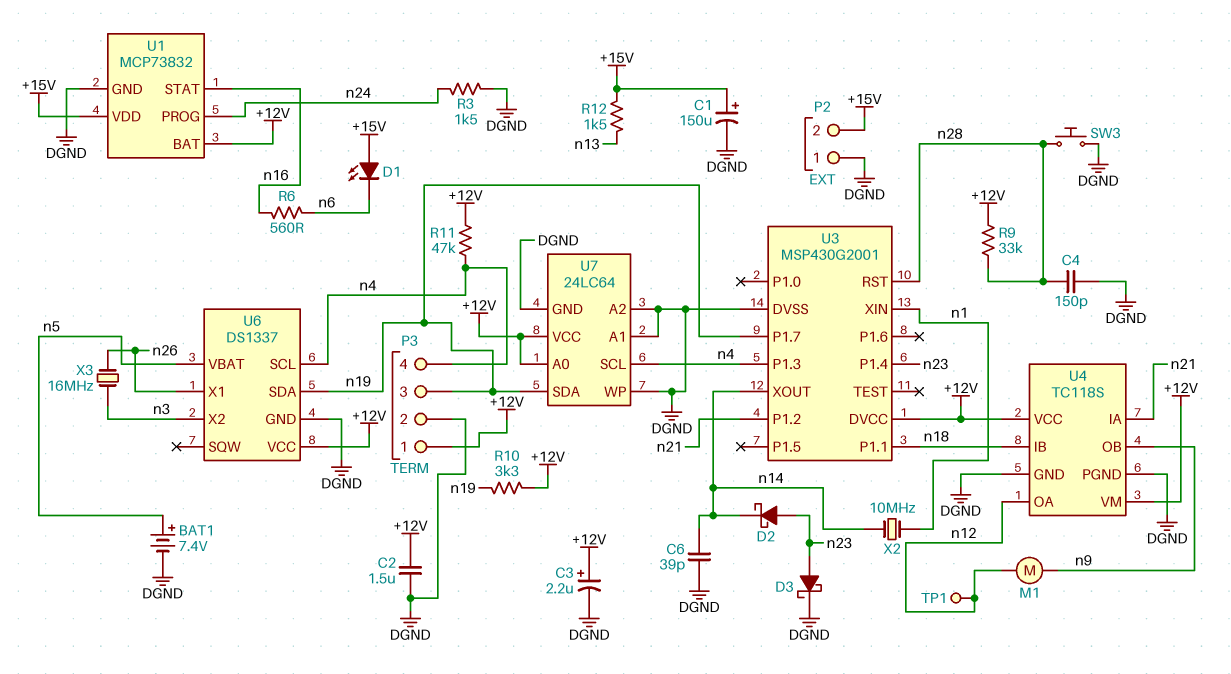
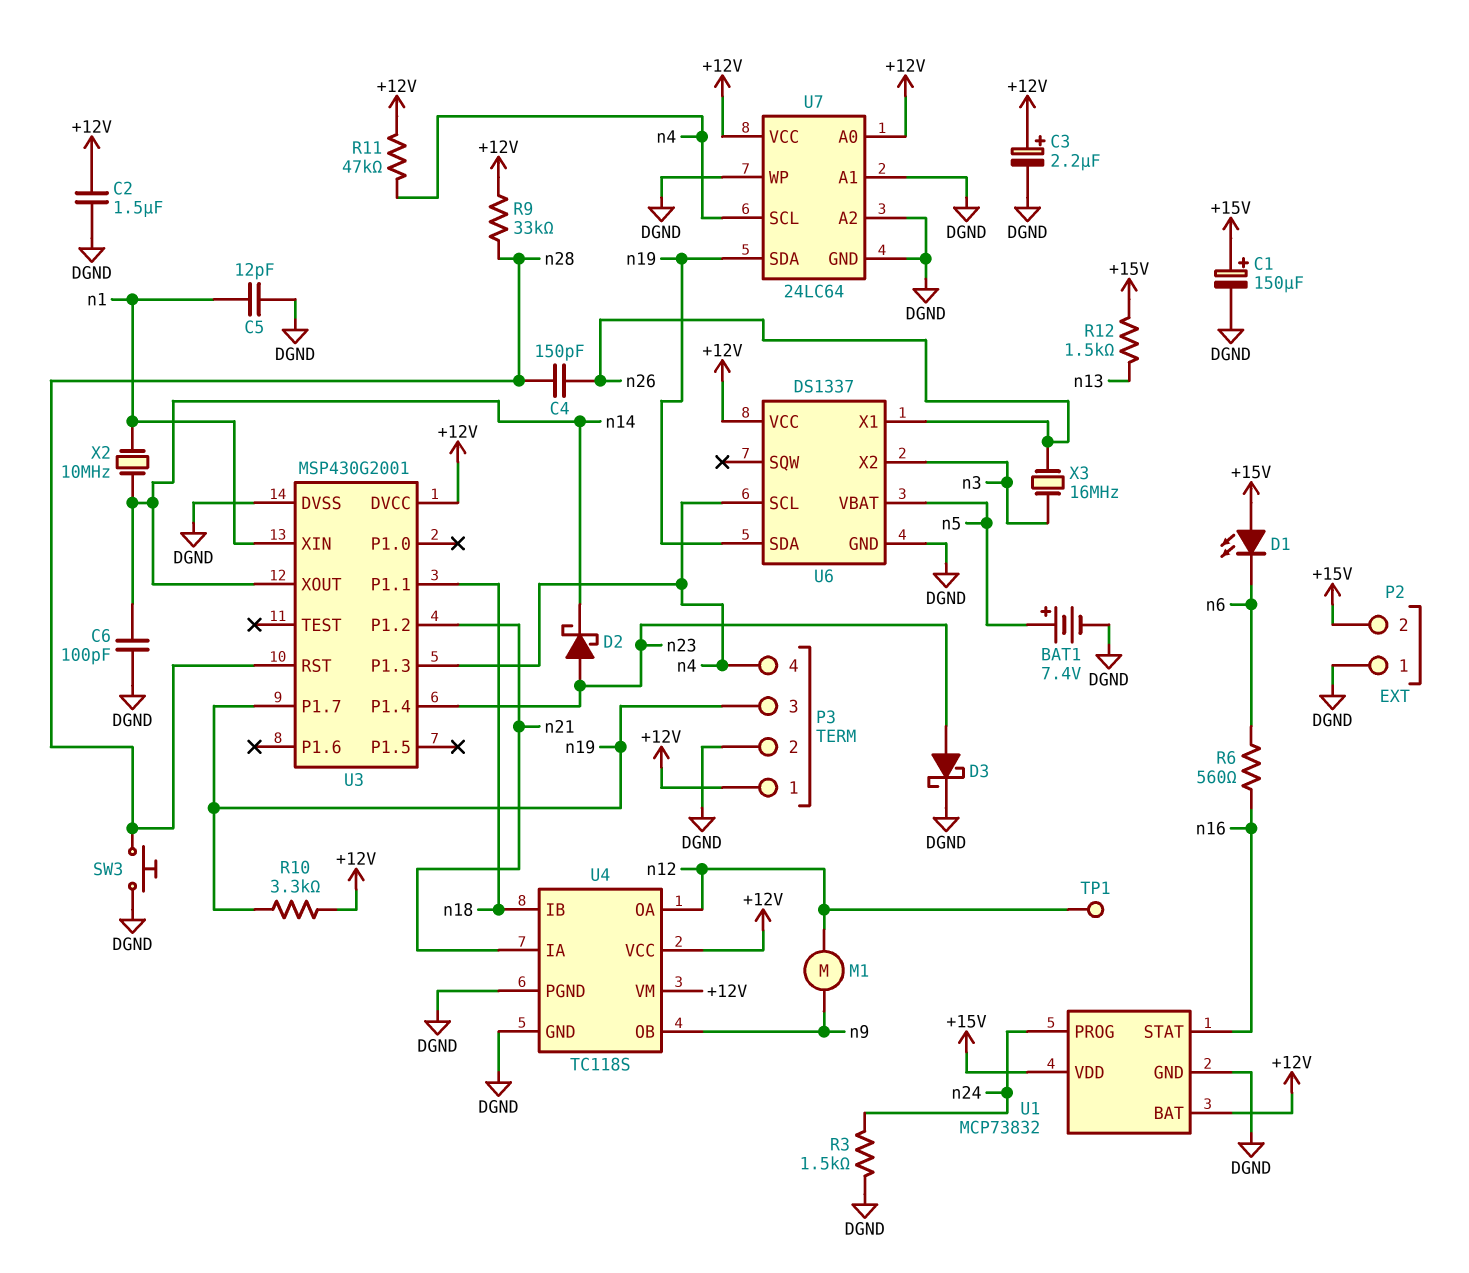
C4: 150pF (DGND, n28) -> 150pF (n26, n28)
C5: none -> 12pF (DGND, n1)
C6: 39pF (DGND, n14) -> 100pF (DGND, n14)

